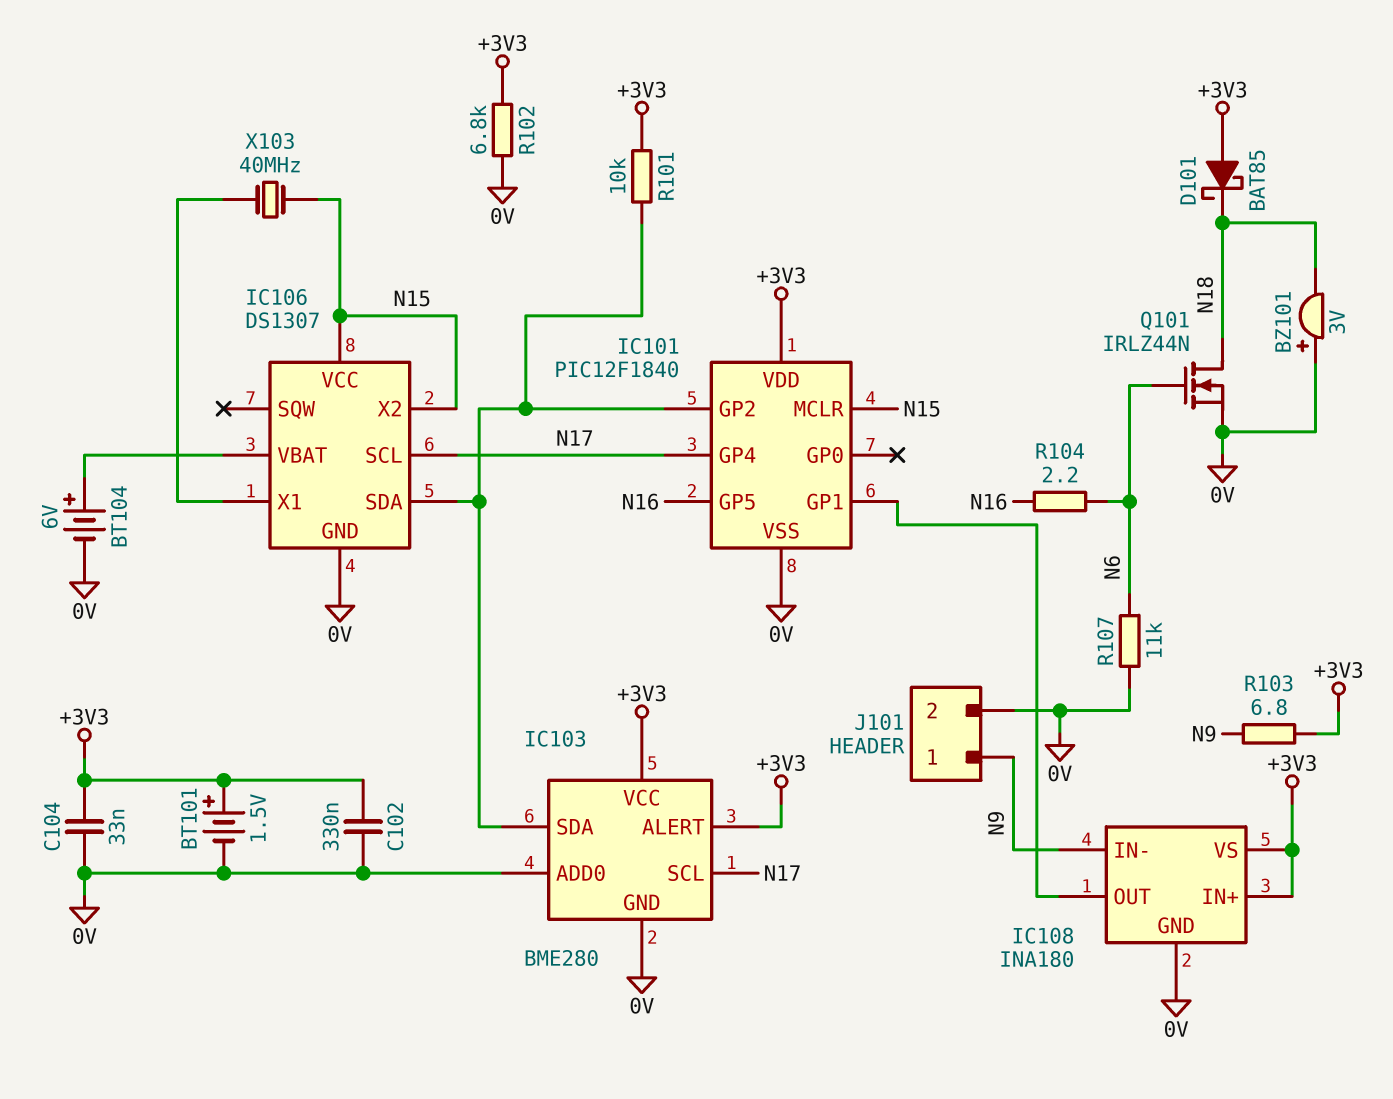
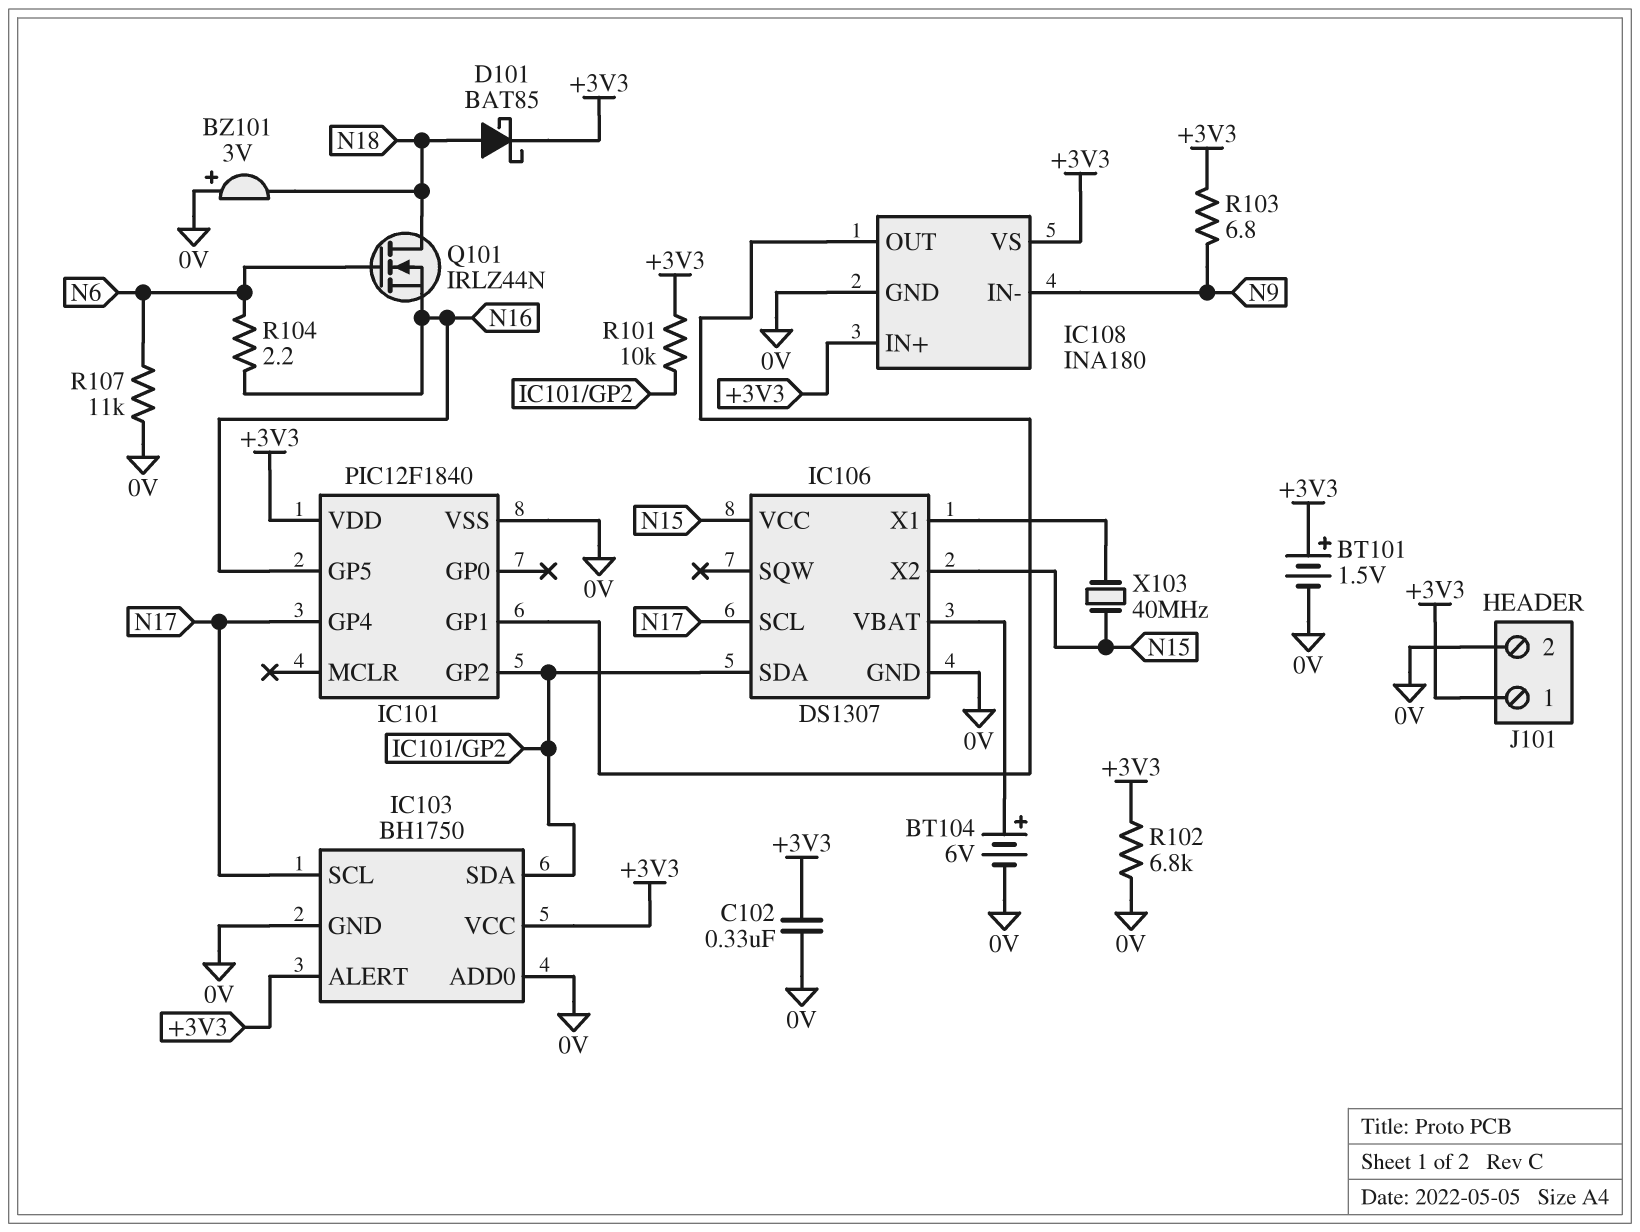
C104: 33nF (+3V3, 0V) -> none
D101: schottky BAT85 (A +3V3, K N18) -> schottky BAT85 (A N18, K +3V3)
IC101 pin MCLR: N15 -> none
IC103: BME280 -> BH1750
J101 pin 1: N9 -> +3V3
Q101: NMOS IRLZ44N (G N6, D N18, S 0V) -> NMOS IRLZ44N (G N6, D N18, S N16)

